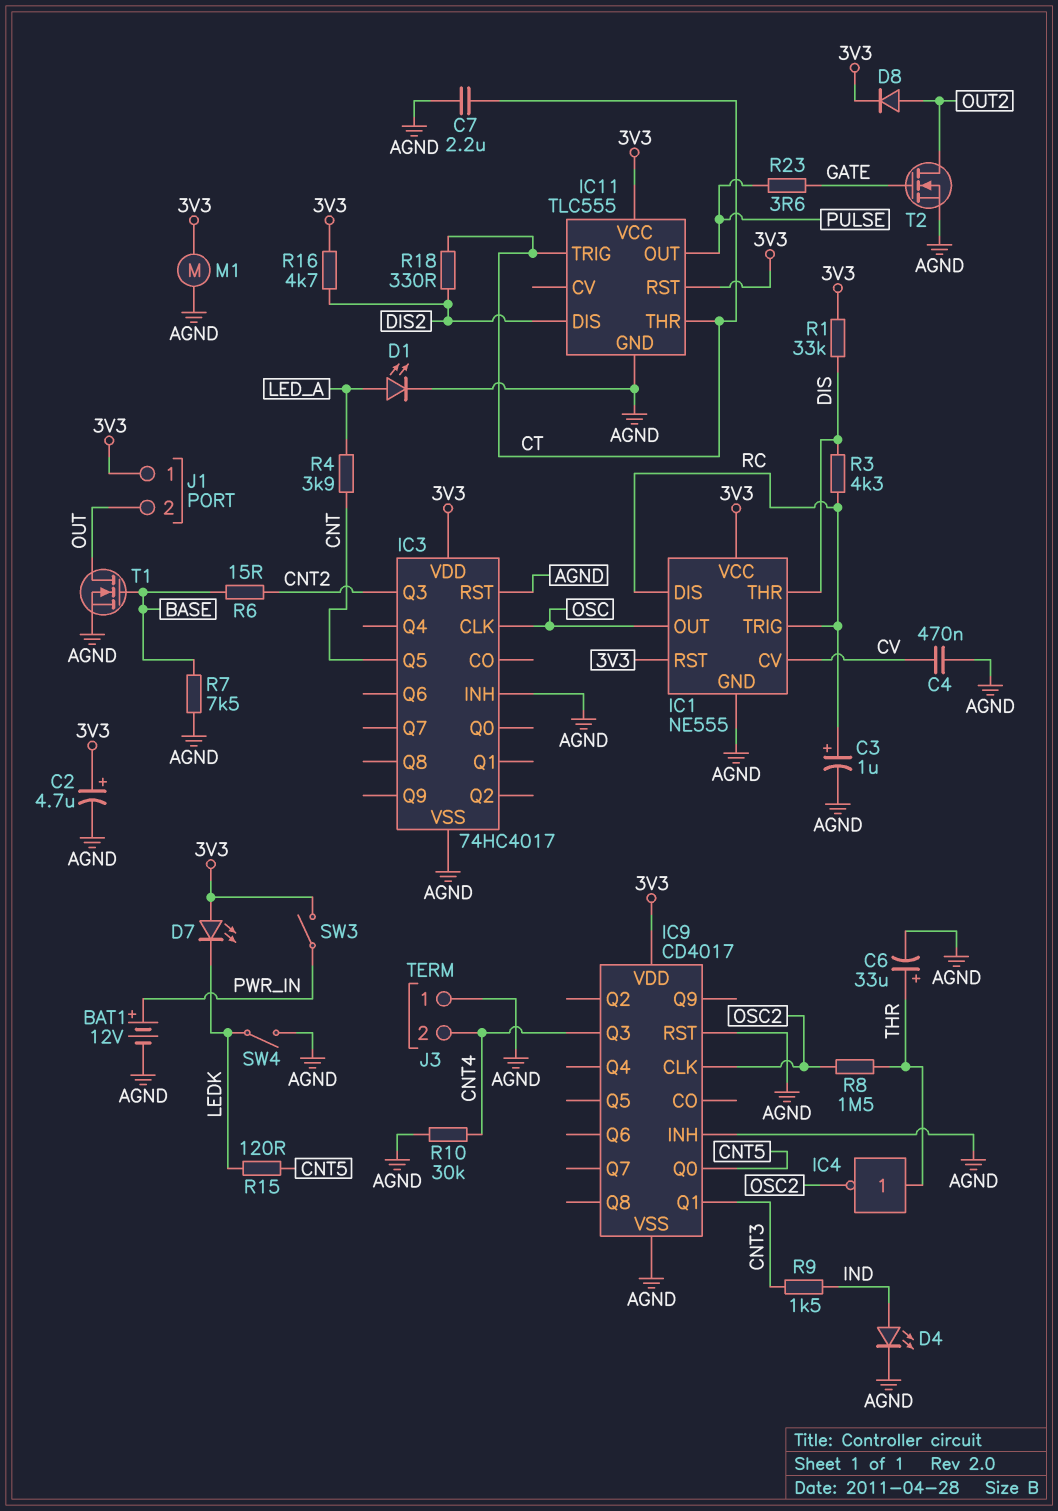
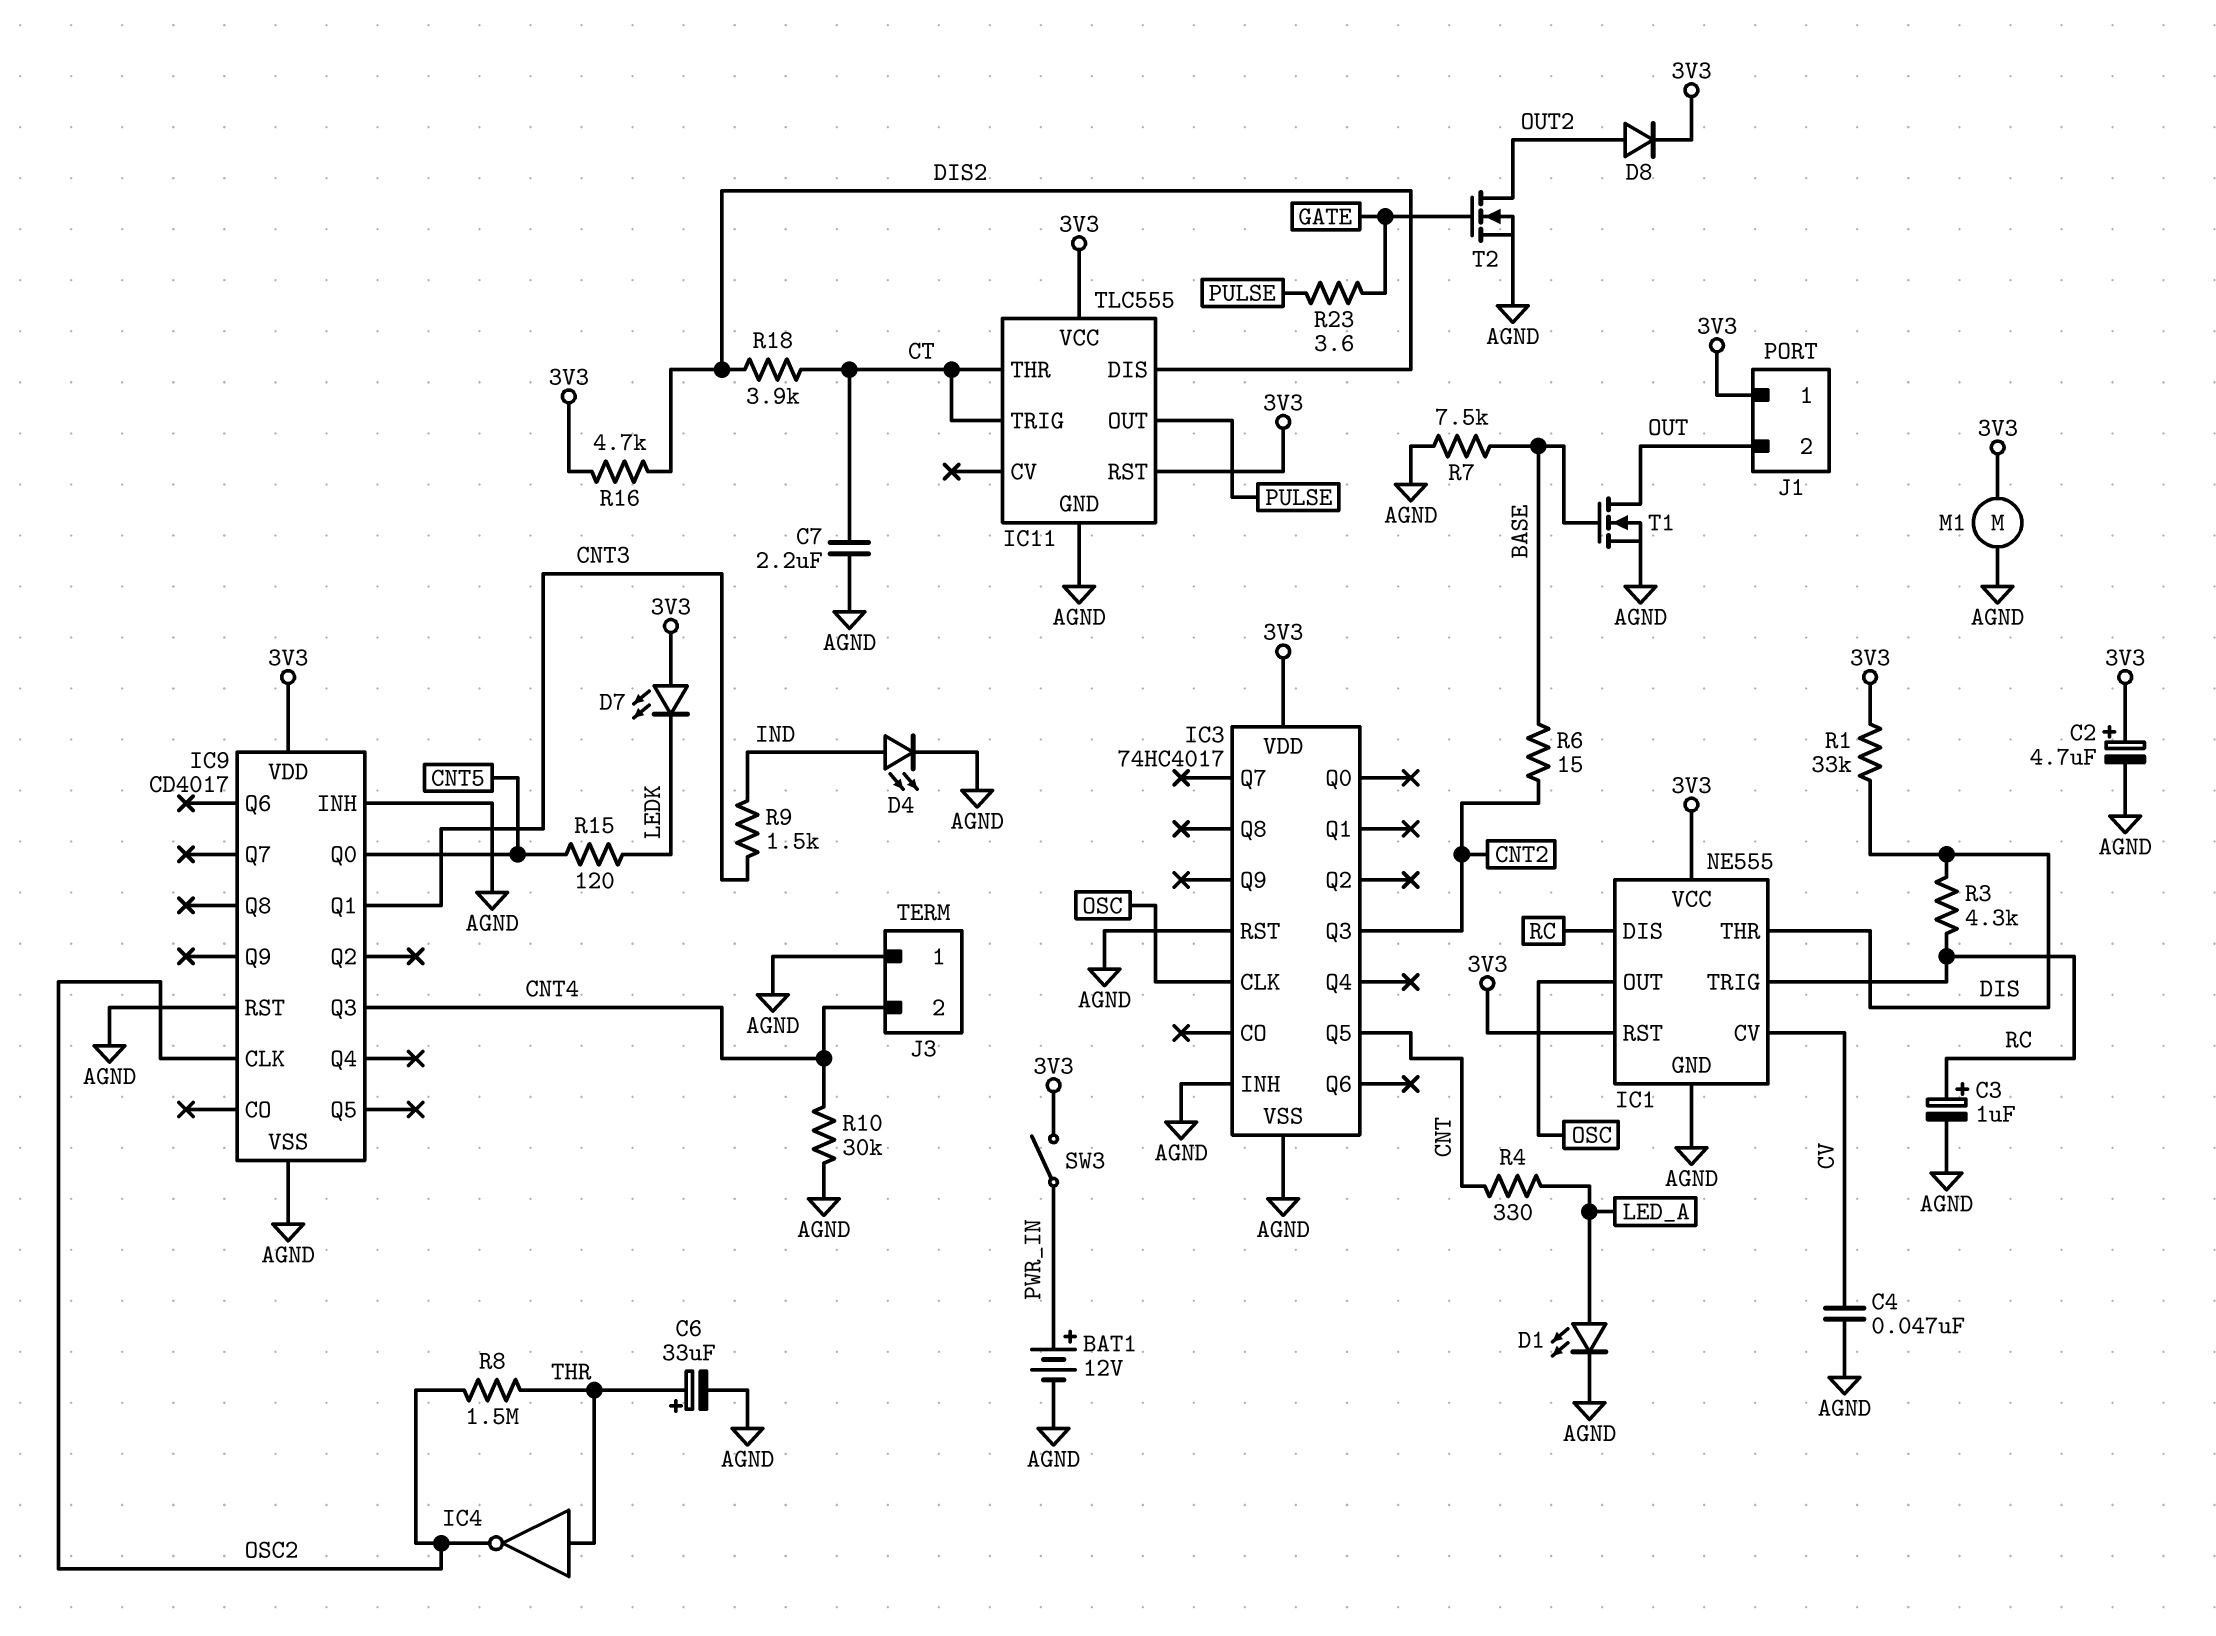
C4: 470nF (AGND, CV) -> 47nF (AGND, CV)
R4: 3.9k (CNT, LED_A) -> 330 (CNT, LED_A)
R18: 330 (CT, DIS2) -> 3.9k (CT, DIS2)
SW4: switch (AGND, LEDK) -> none

